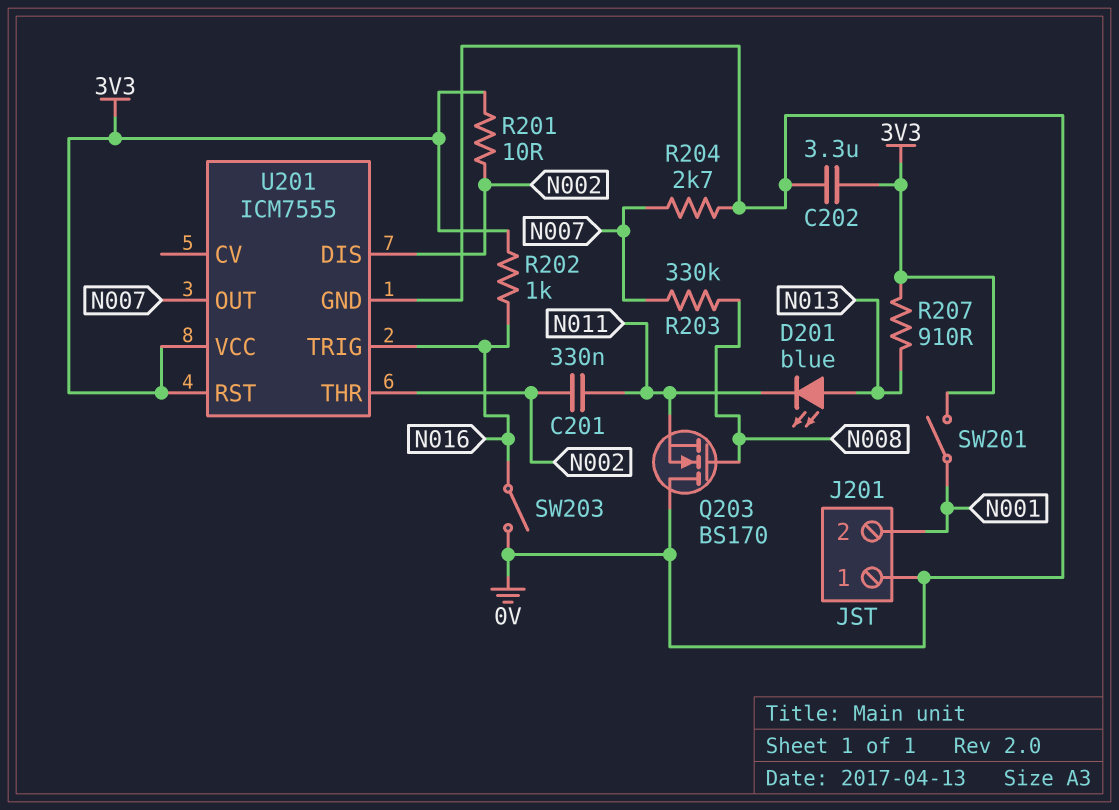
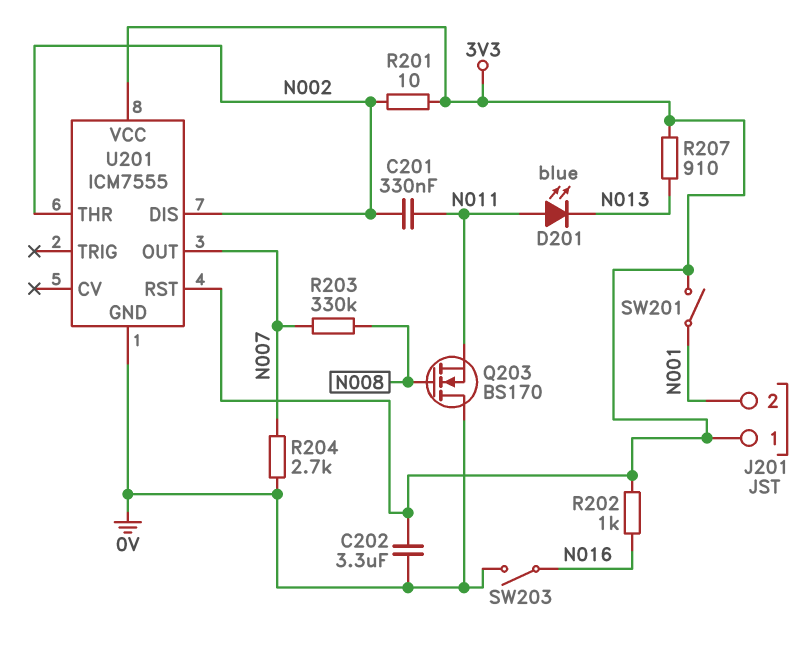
D201: LED blue (A N013, K N011) -> LED blue (A N011, K N013)
J201 pin 1: 0V -> 3V3
U201 pin TRIG: N016 -> none

